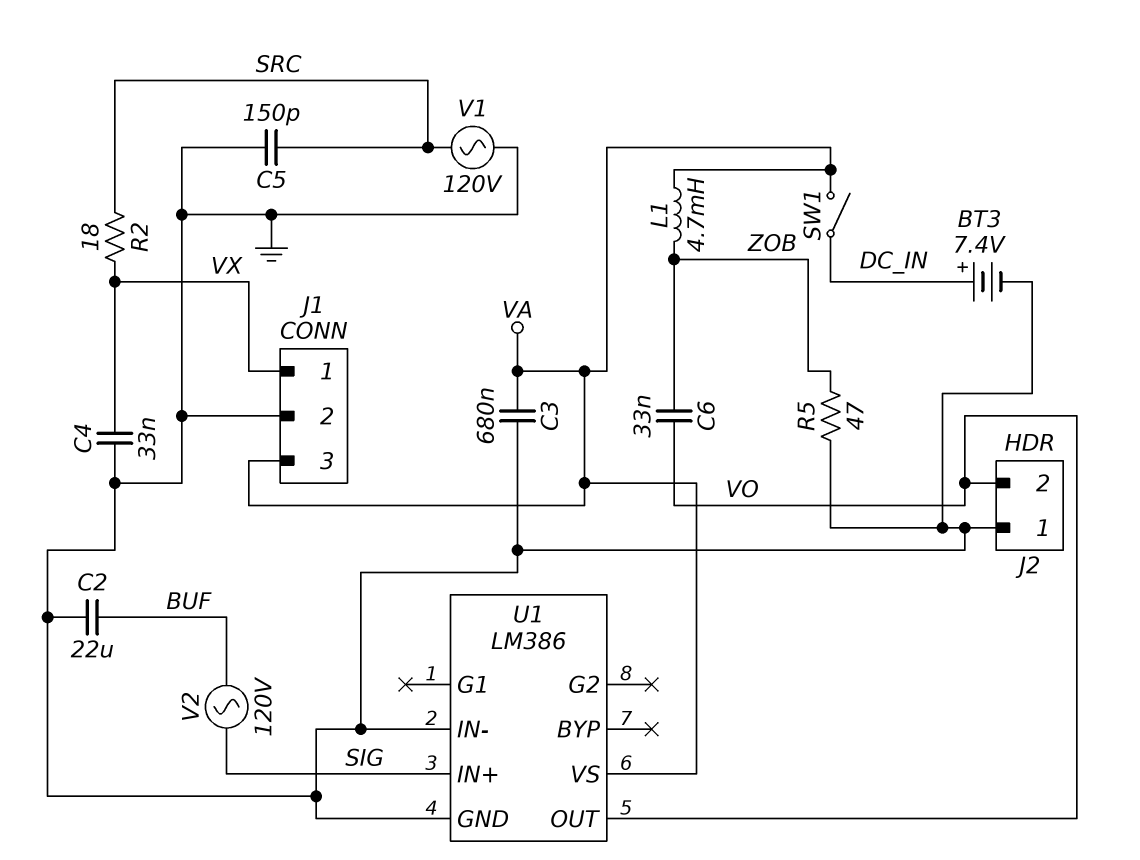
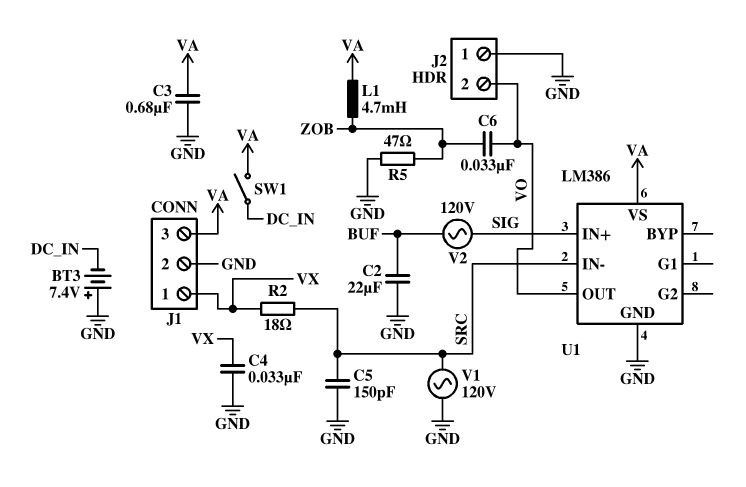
BT3: 7.4V (plus DC_IN, minus GND) -> 7.4V (plus GND, minus DC_IN)
U1 pin IN-: GND -> SRC

